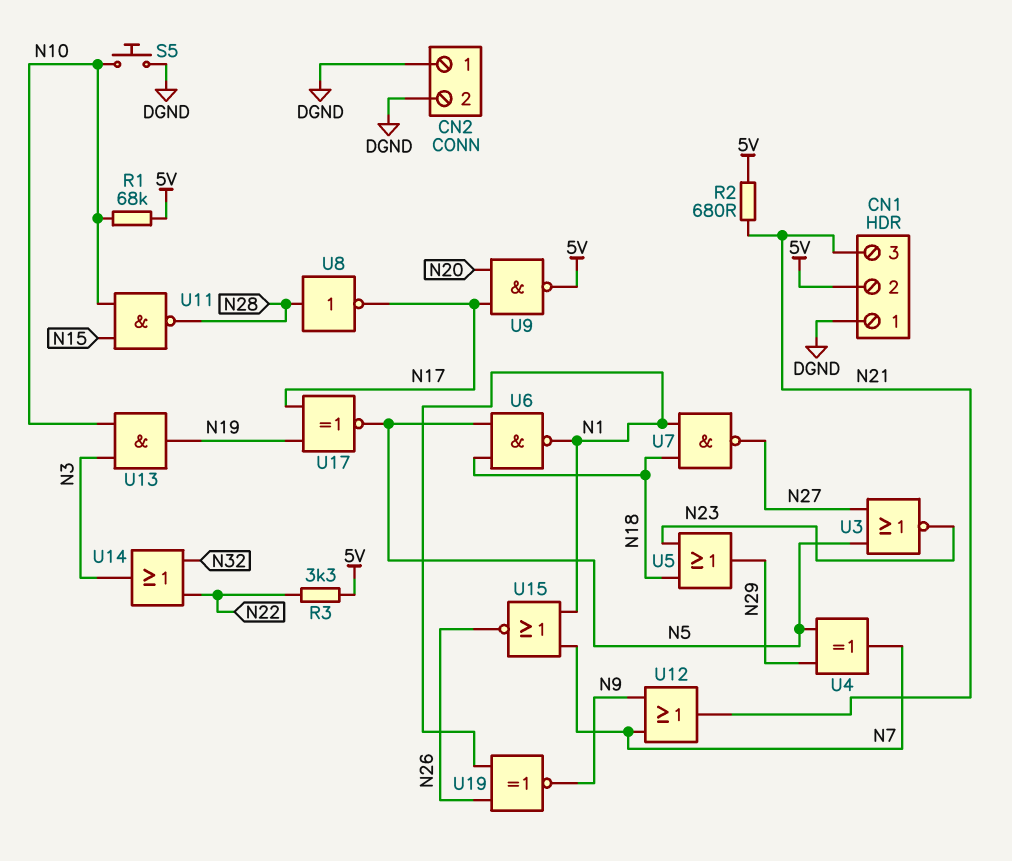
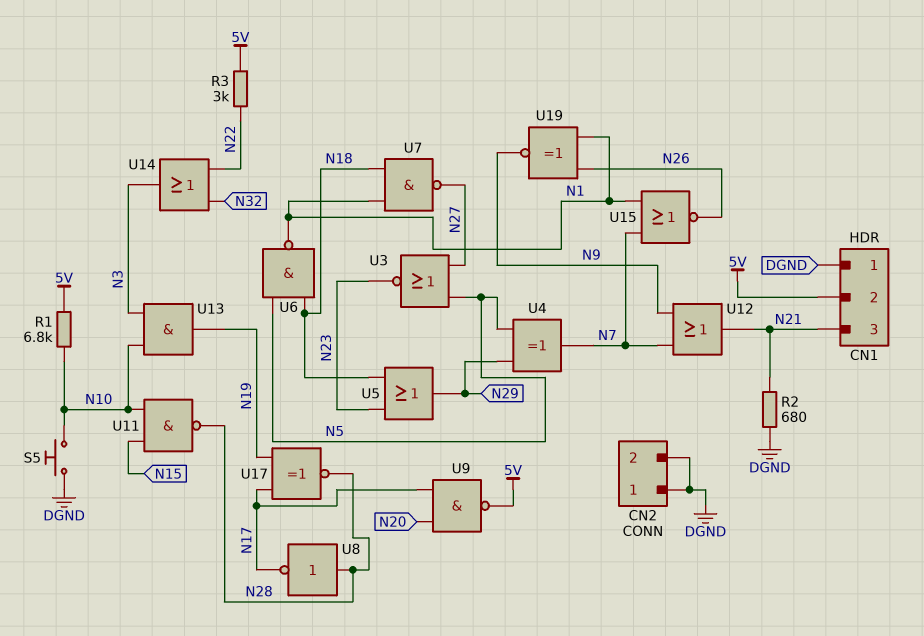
R1: 68k (5V, N10) -> 6.8k (5V, N10)
R2: 680 (5V, N21) -> 680 (DGND, N21)
R3: 3.3k (5V, N22) -> 3k (5V, N22)
U17: XNOR (in N17, in N19, out N5) -> XNOR (in N17, in N19, out N28)

